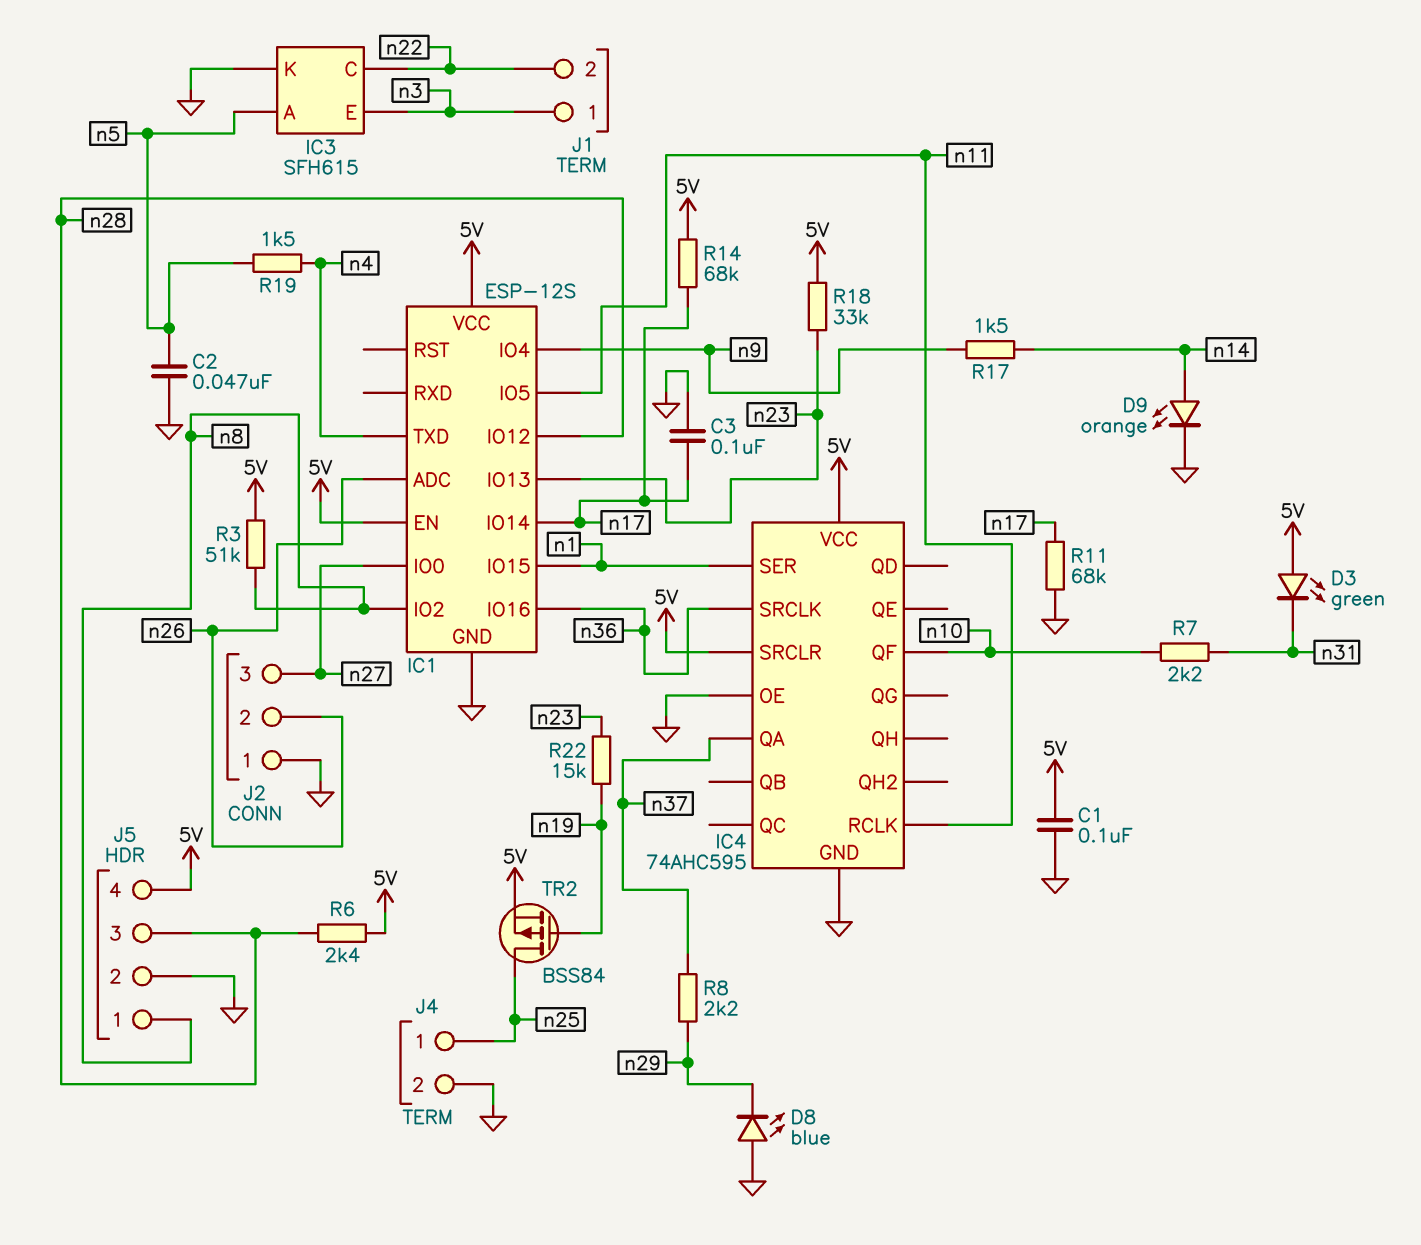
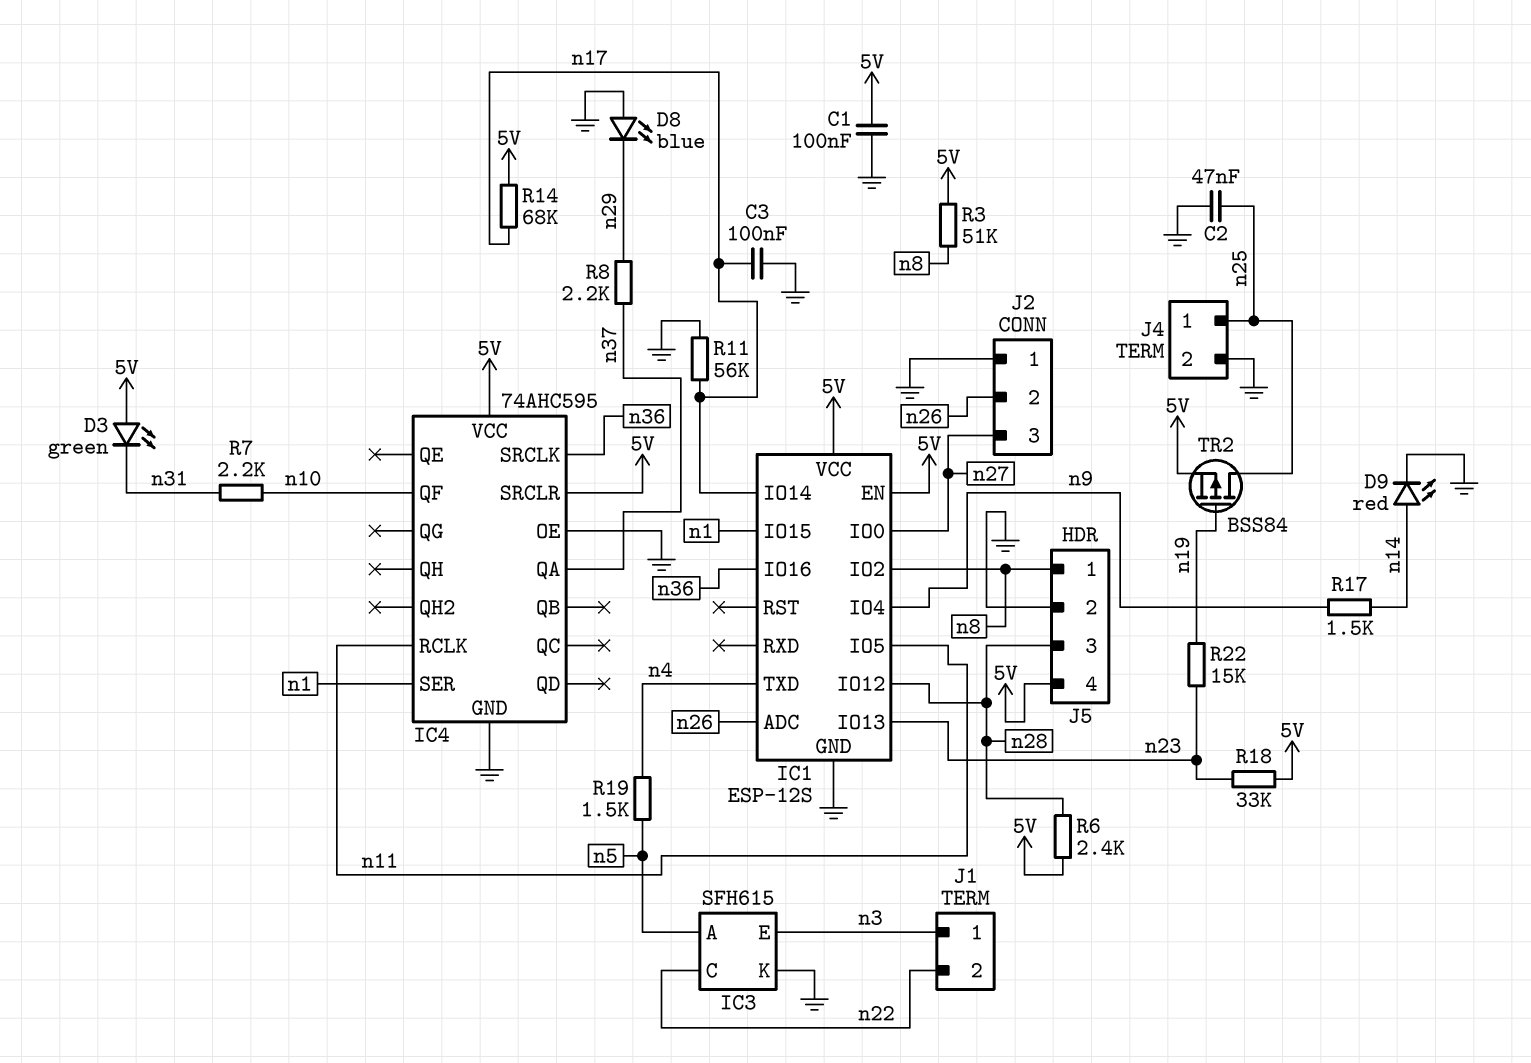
C2: 47nF (GND, n5) -> 47nF (GND, n25)
D9: LED orange (A n14, K GND) -> LED red (A n14, K GND)
R11: 68k (GND, n17) -> 56k (GND, n17)

